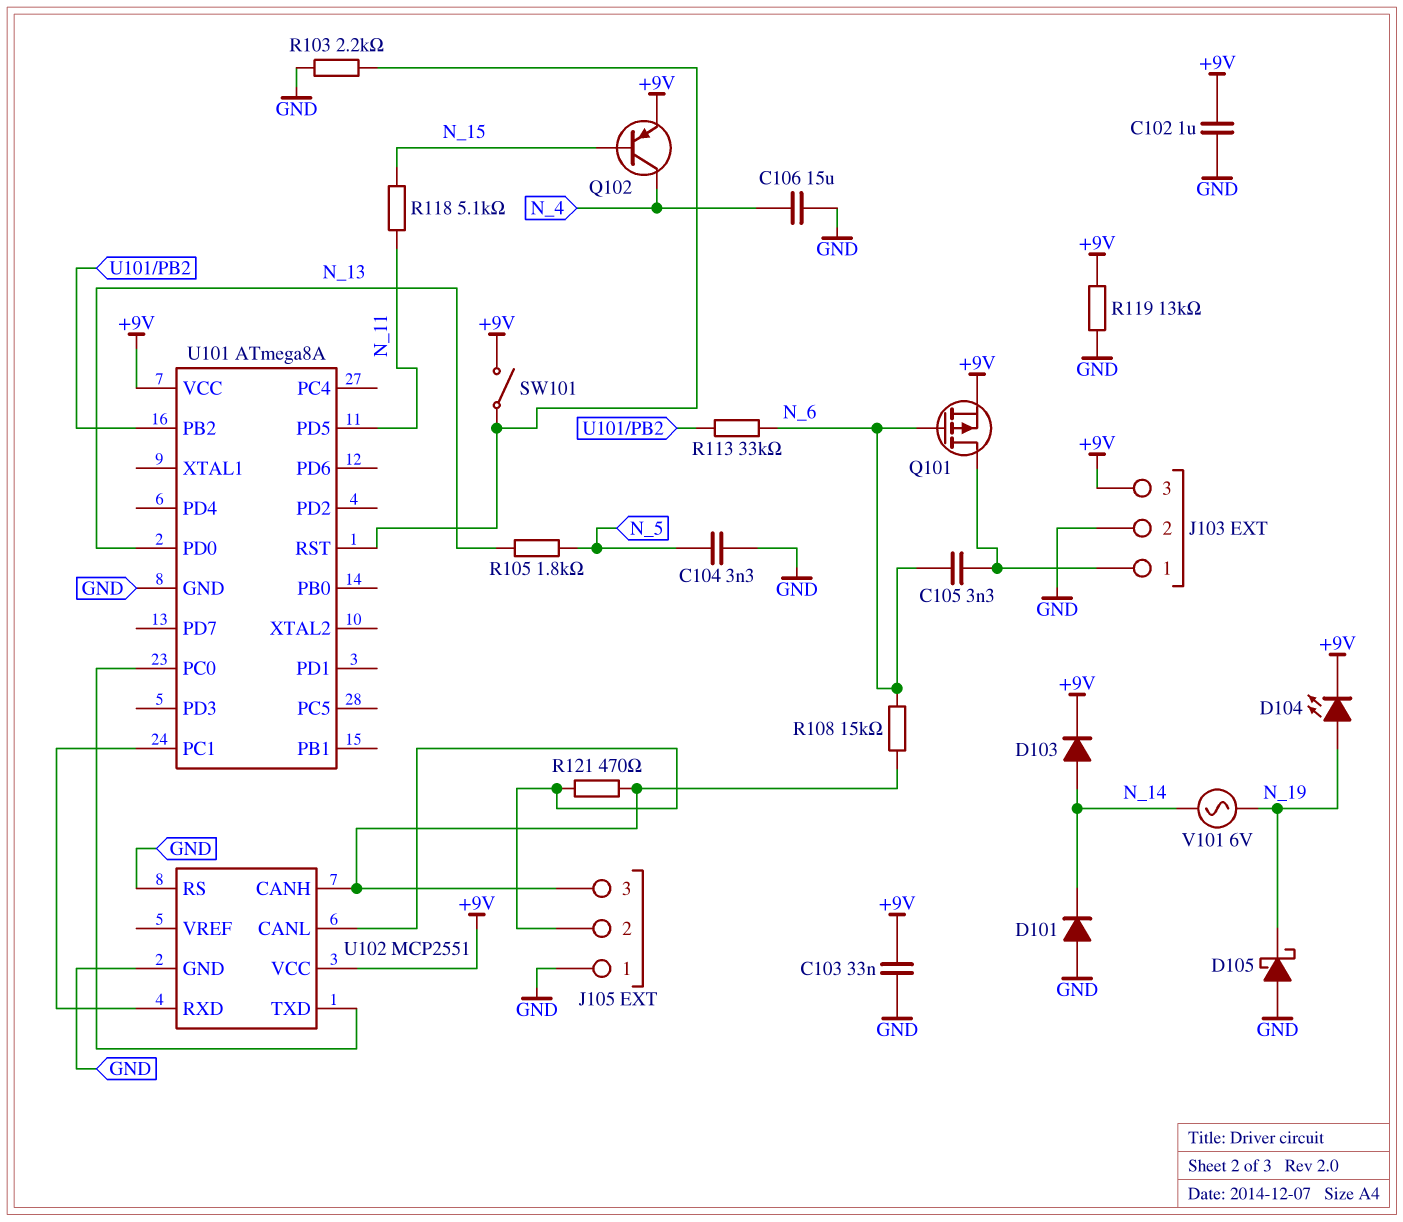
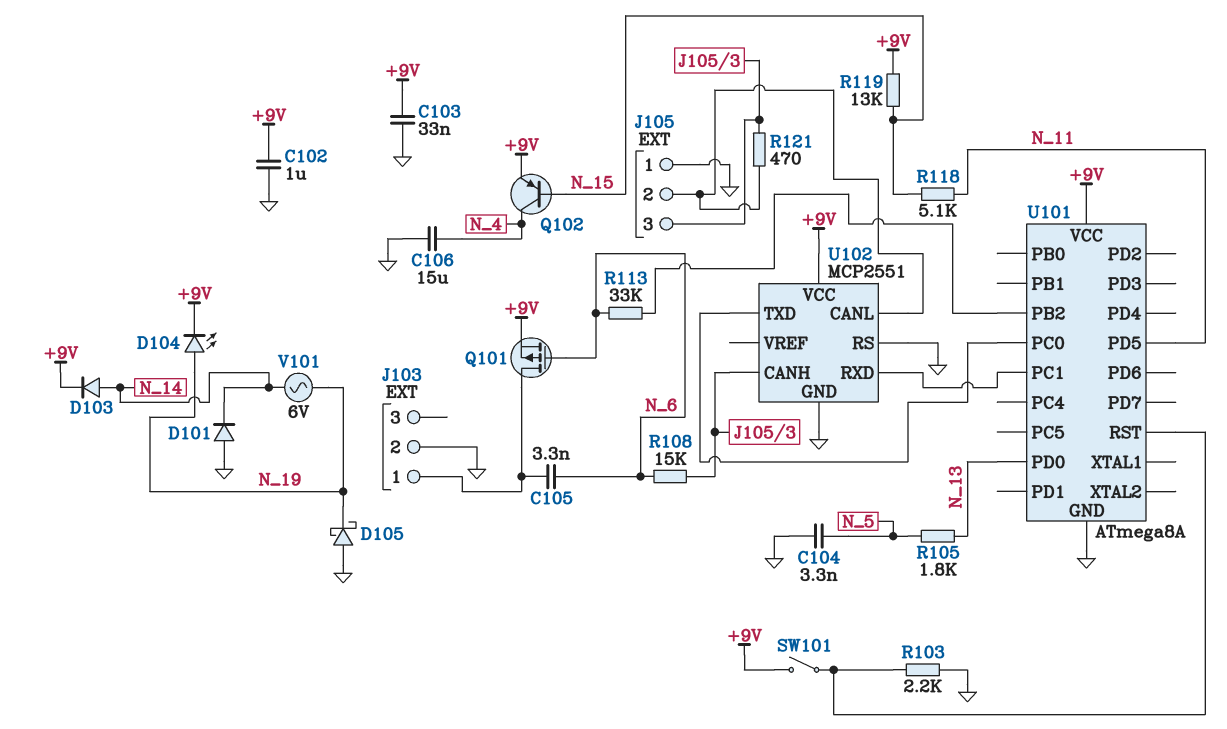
J103 pin 3: +9V -> none
R119: 13k (+9V, GND) -> 13k (+9V, N_15)

